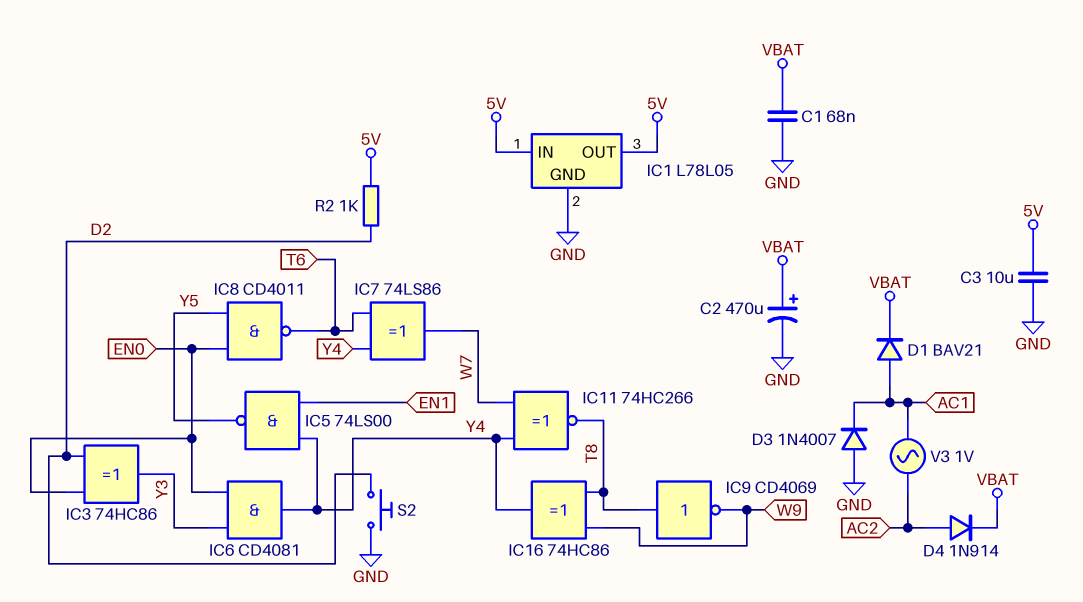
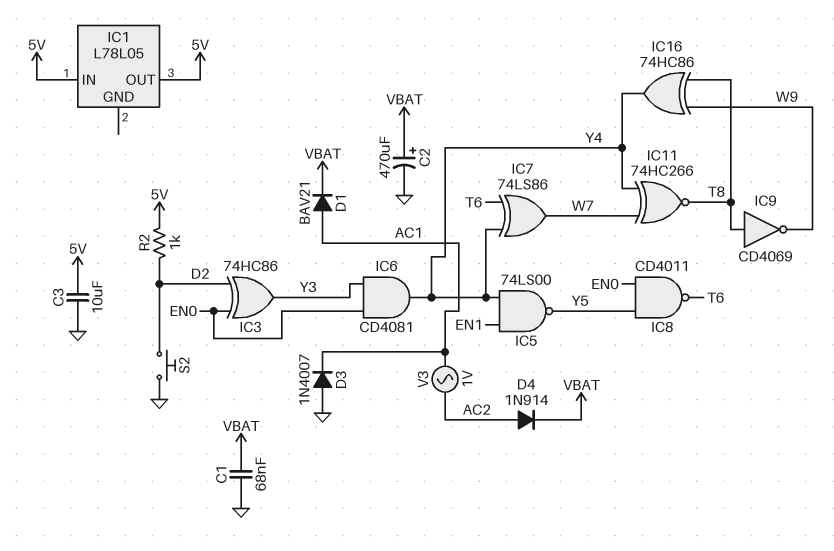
IC1 pin GND: GND -> none

